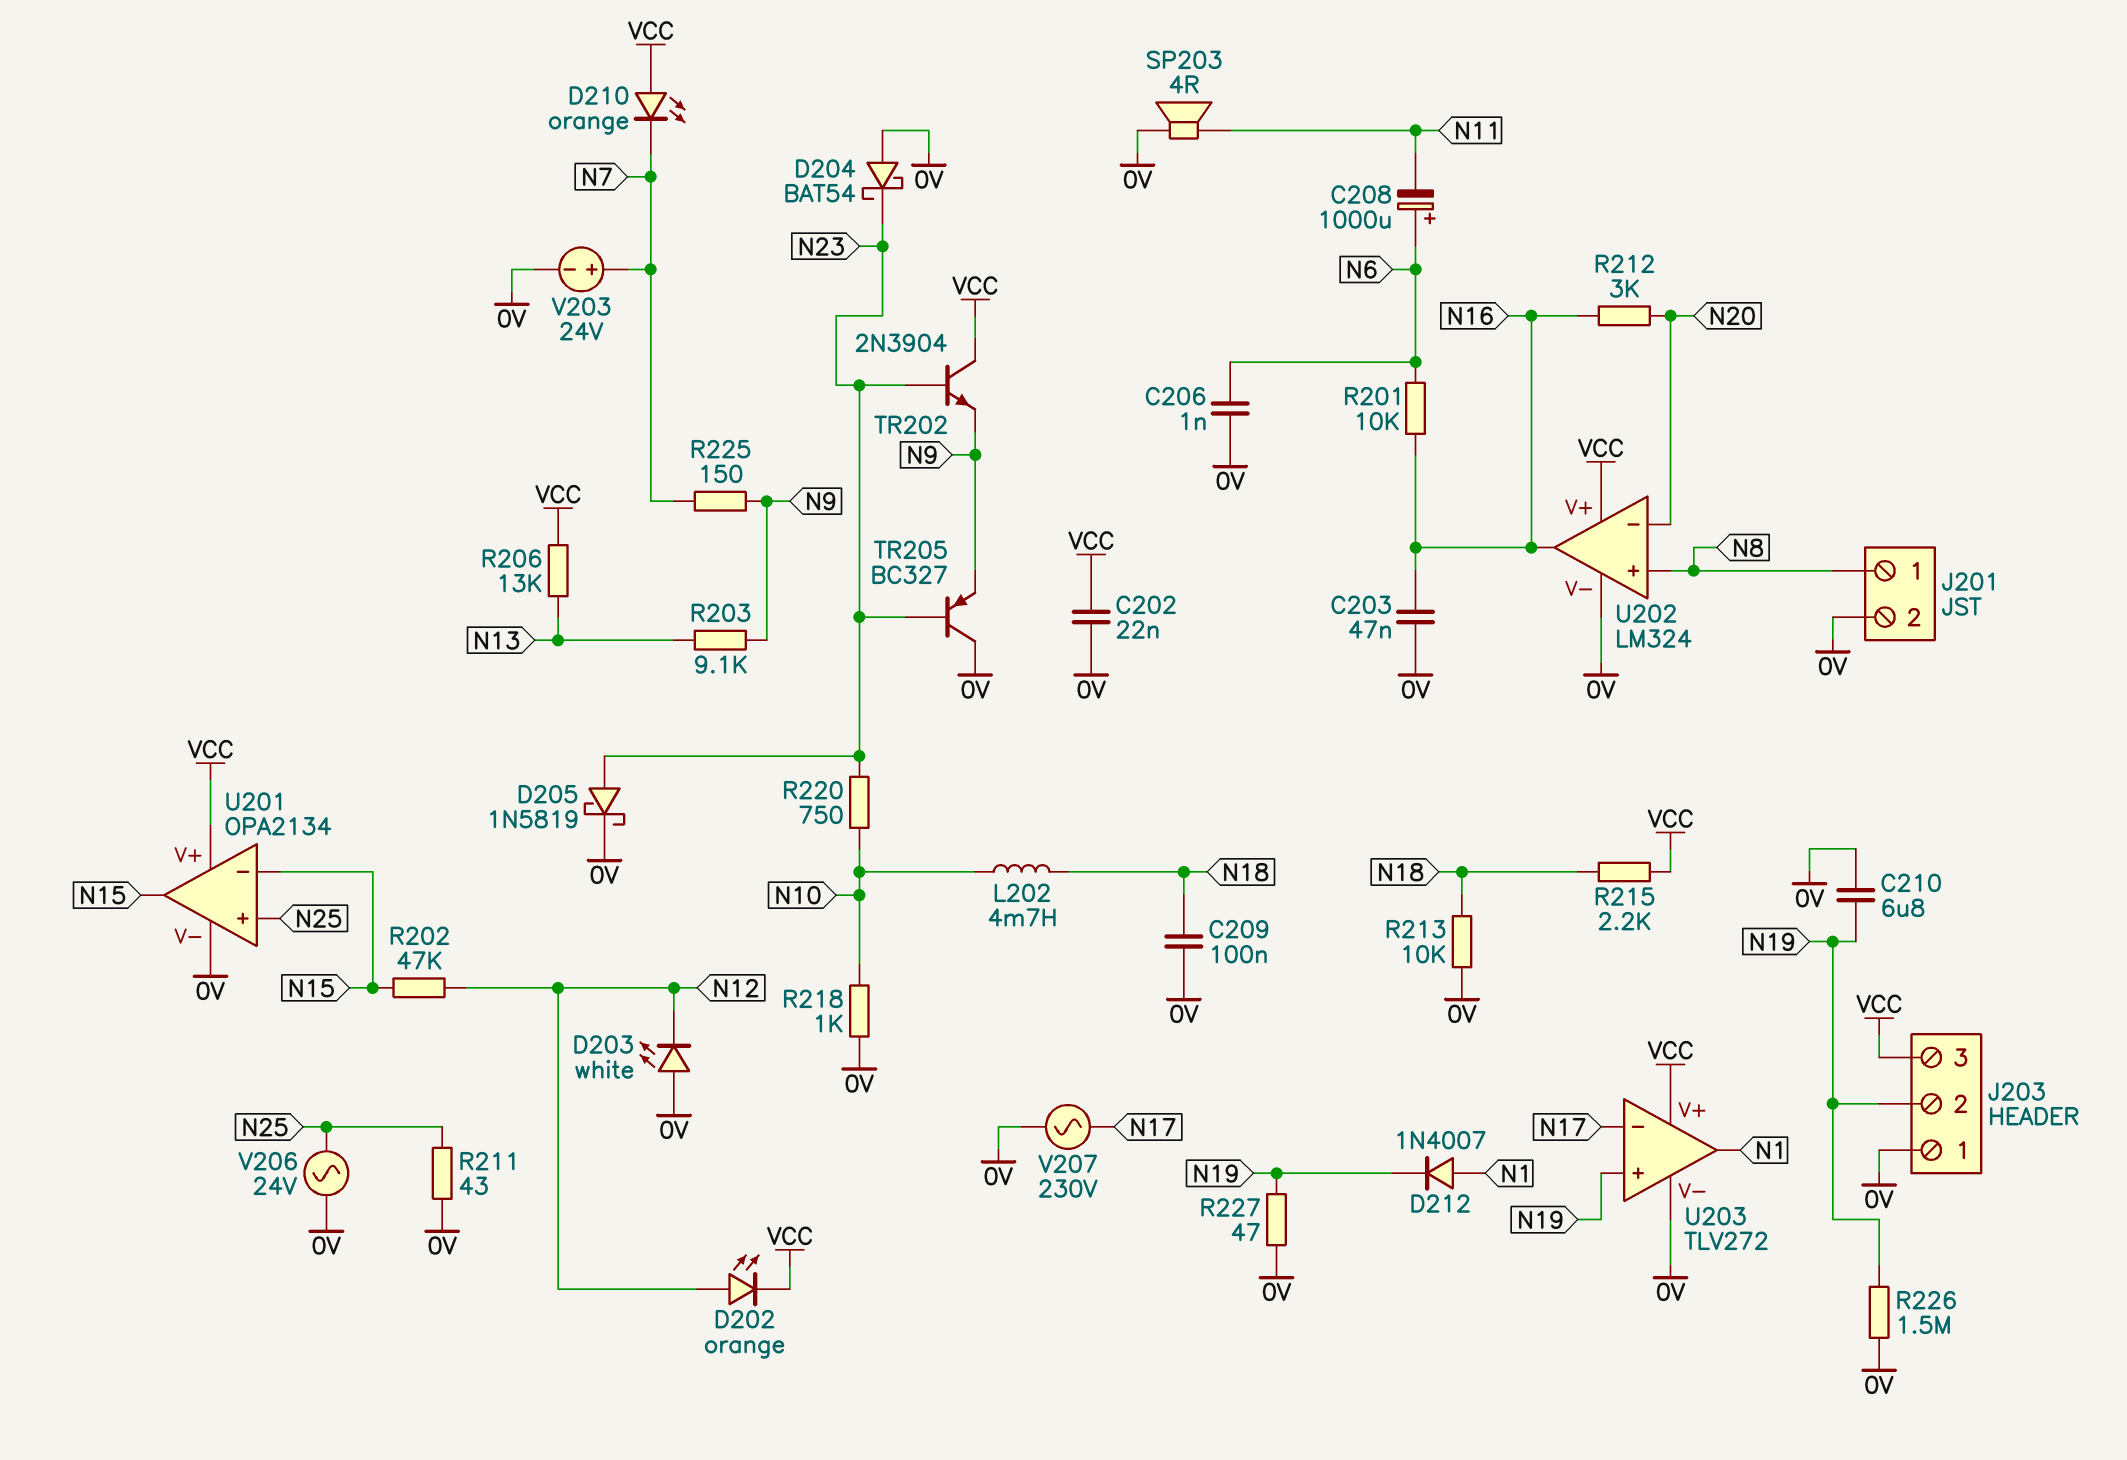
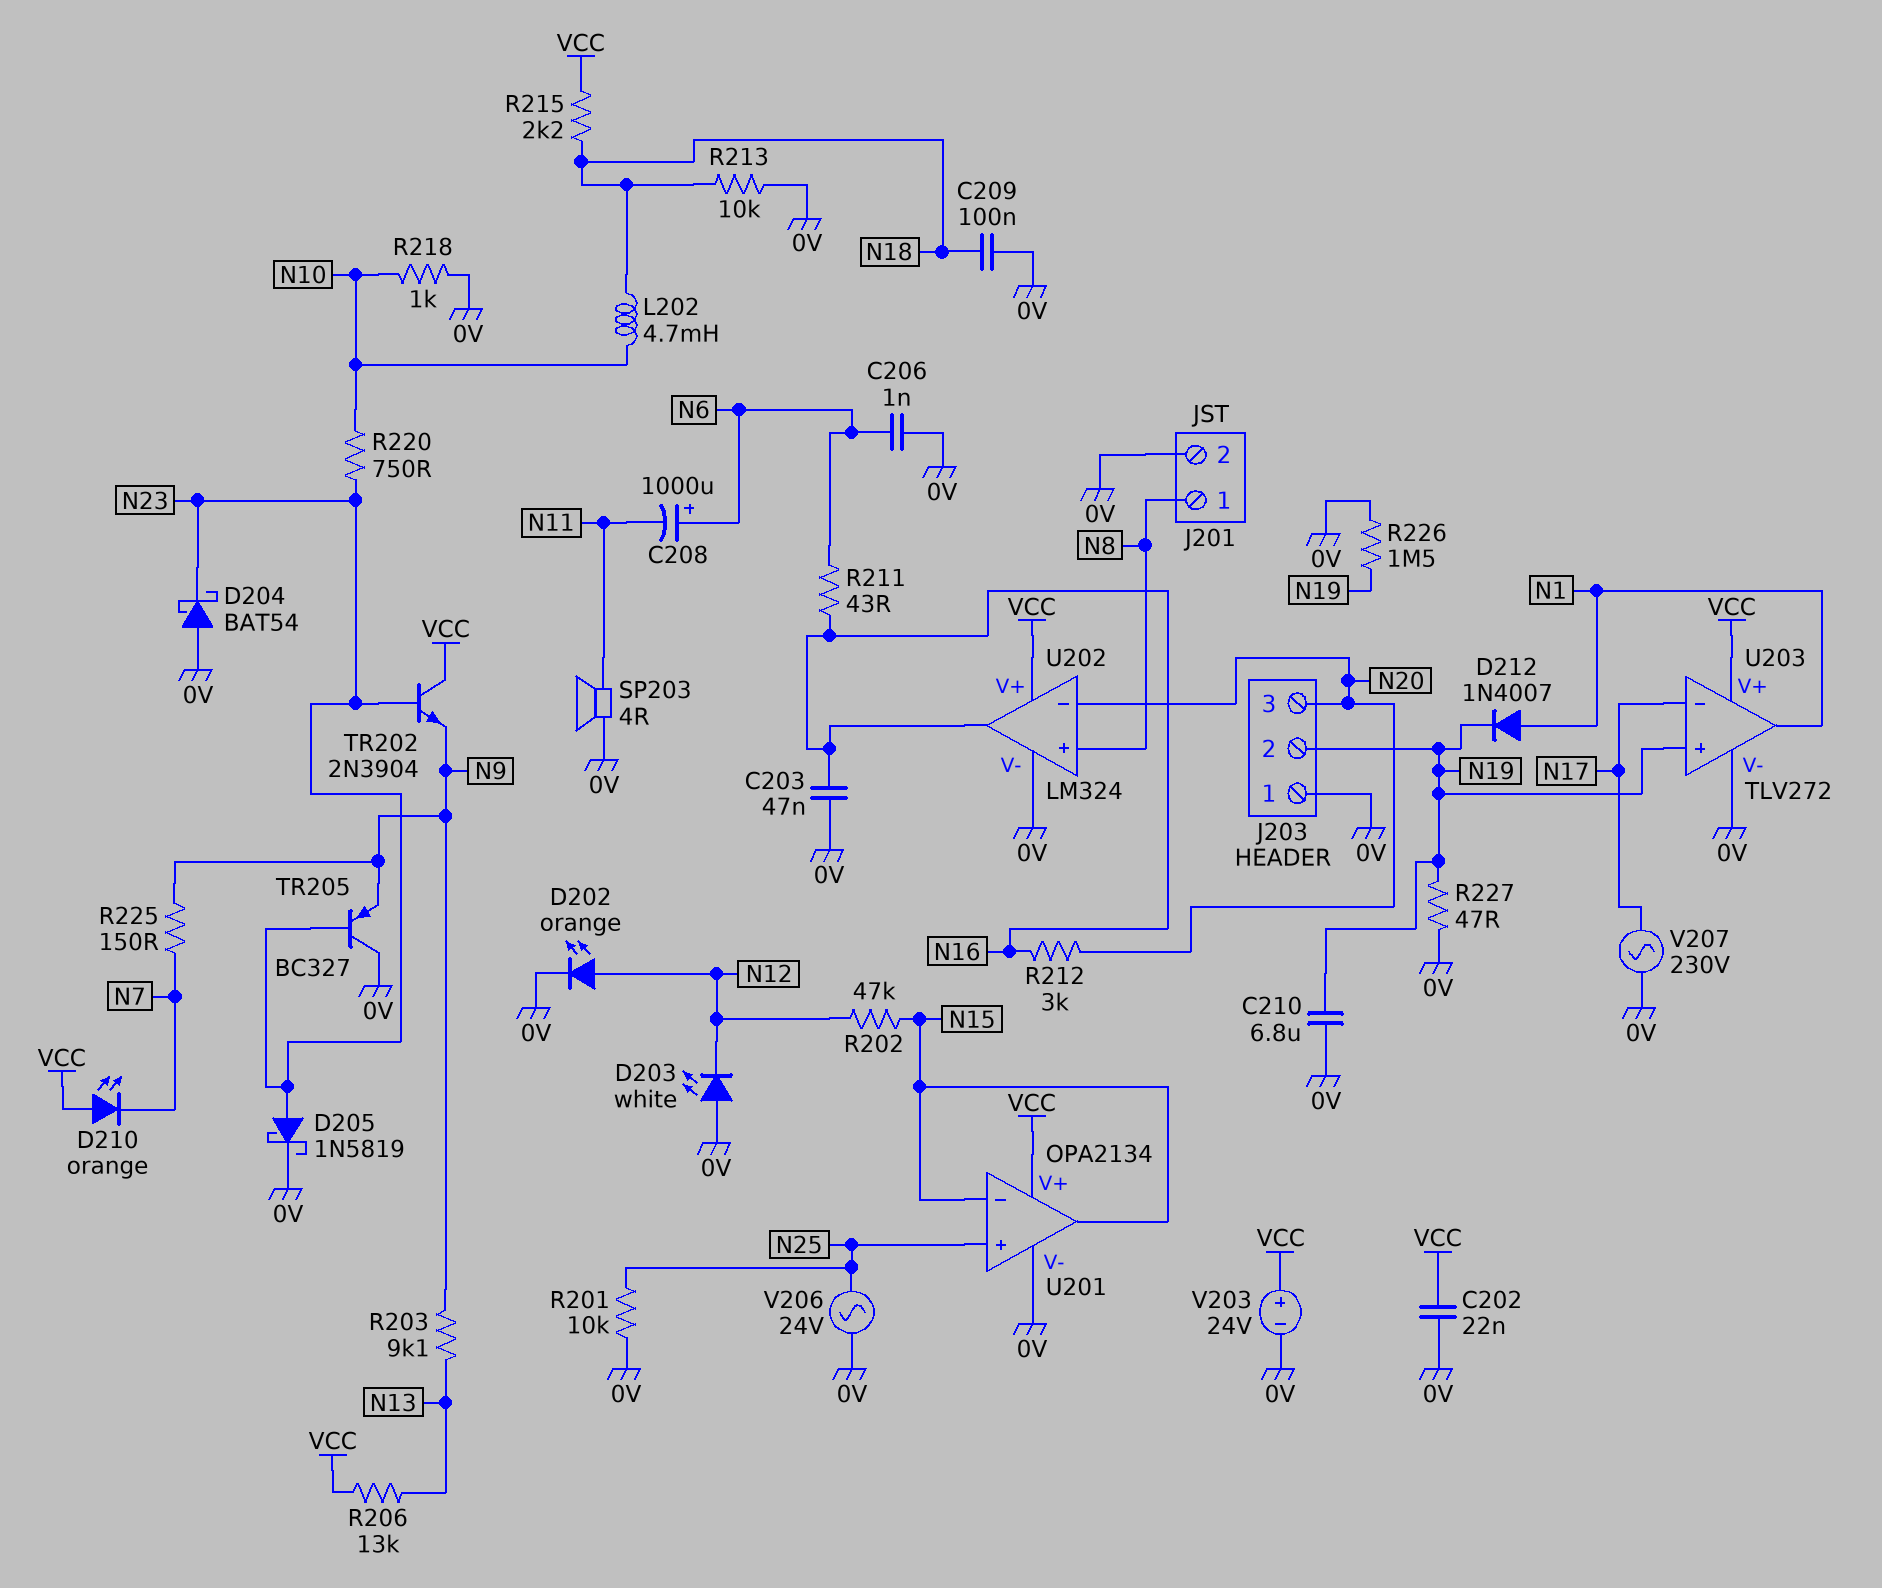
D202: LED orange (A N12, K VCC) -> LED orange (A N12, K 0V)
J203 pin 3: VCC -> N20
R201: 10k (N6, N16) -> 10k (0V, N25)
R211: 43 (0V, N25) -> 43 (N6, N16)
V203: 24V (plus N7, minus 0V) -> 24V (plus VCC, minus 0V)

